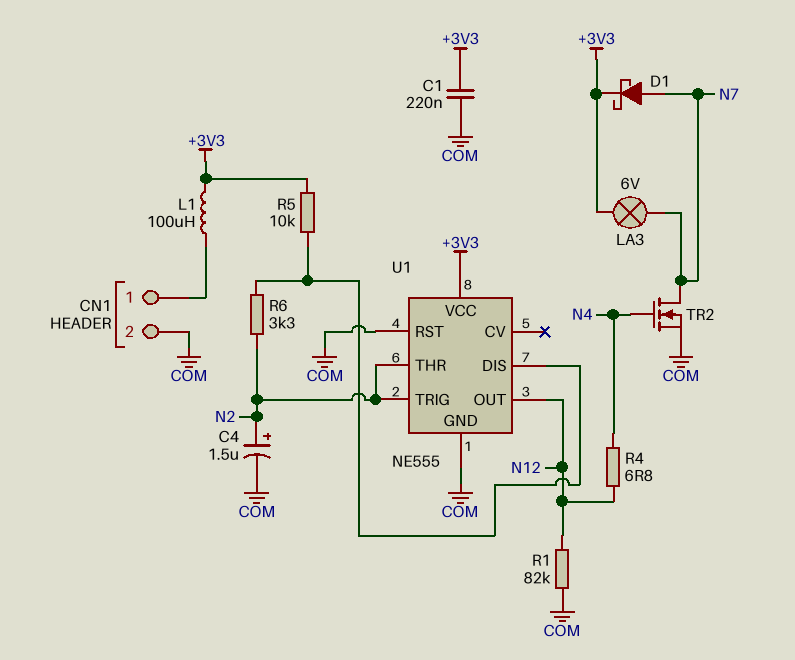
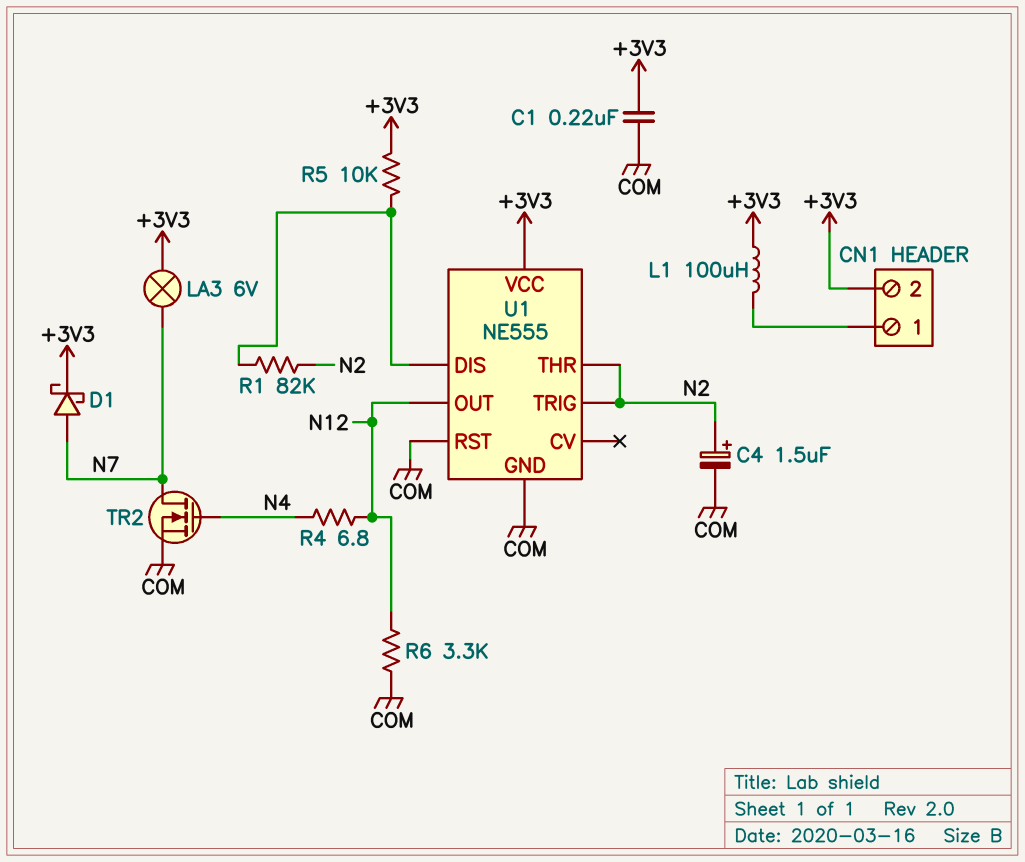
CN1 pin 2: COM -> +3V3
R1: 82k (COM, N12) -> 82k (N2, U1/DIS)
R6: 3.3k (N2, U1/DIS) -> 3.3k (COM, N12)

